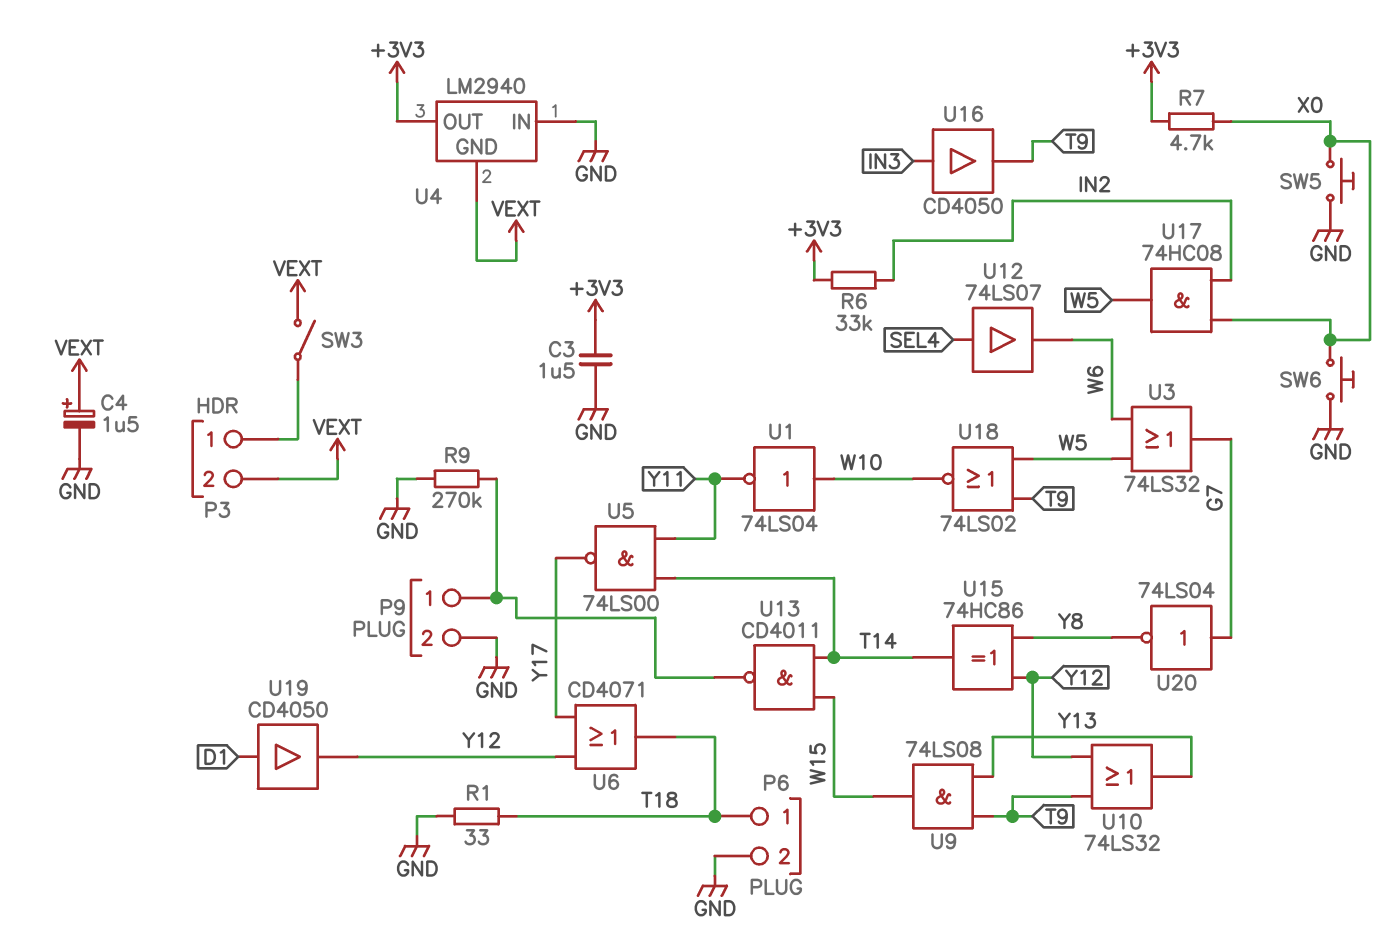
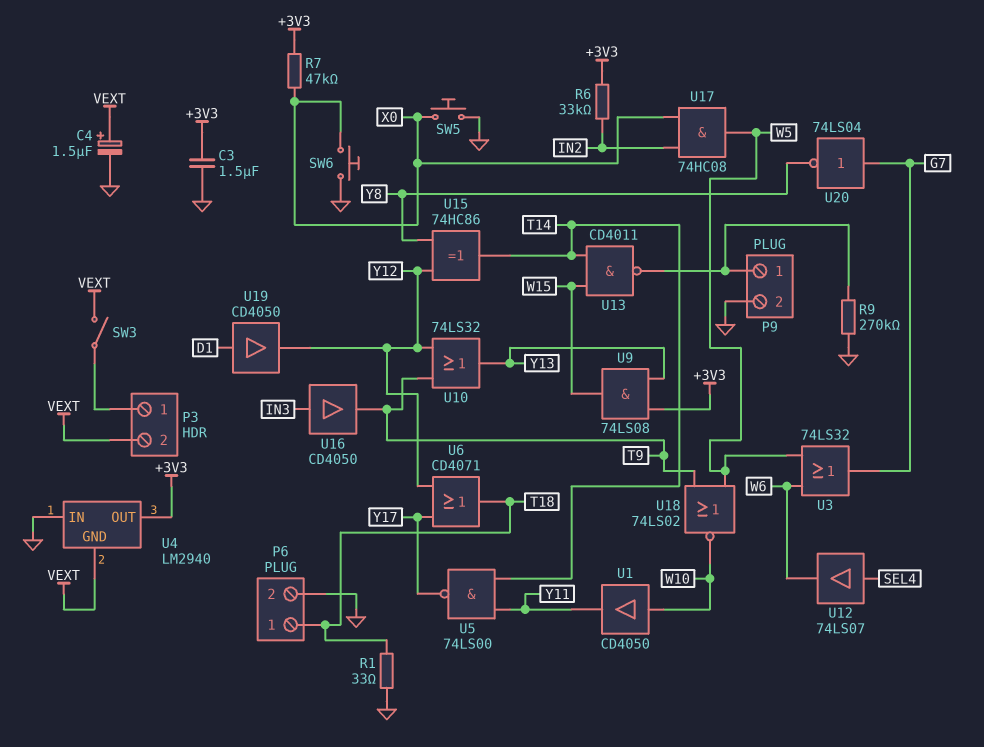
R7: 4.7k (+3V3, X0) -> 47k (+3V3, X0)
U1: NOT 74LS04 (in W10, out Y11) -> buffer CD4050 (in W10, out Y11)
U9: AND 74LS08 (in T9, in Y13, out W15) -> AND 74LS08 (in +3V3, in Y13, out W15)

